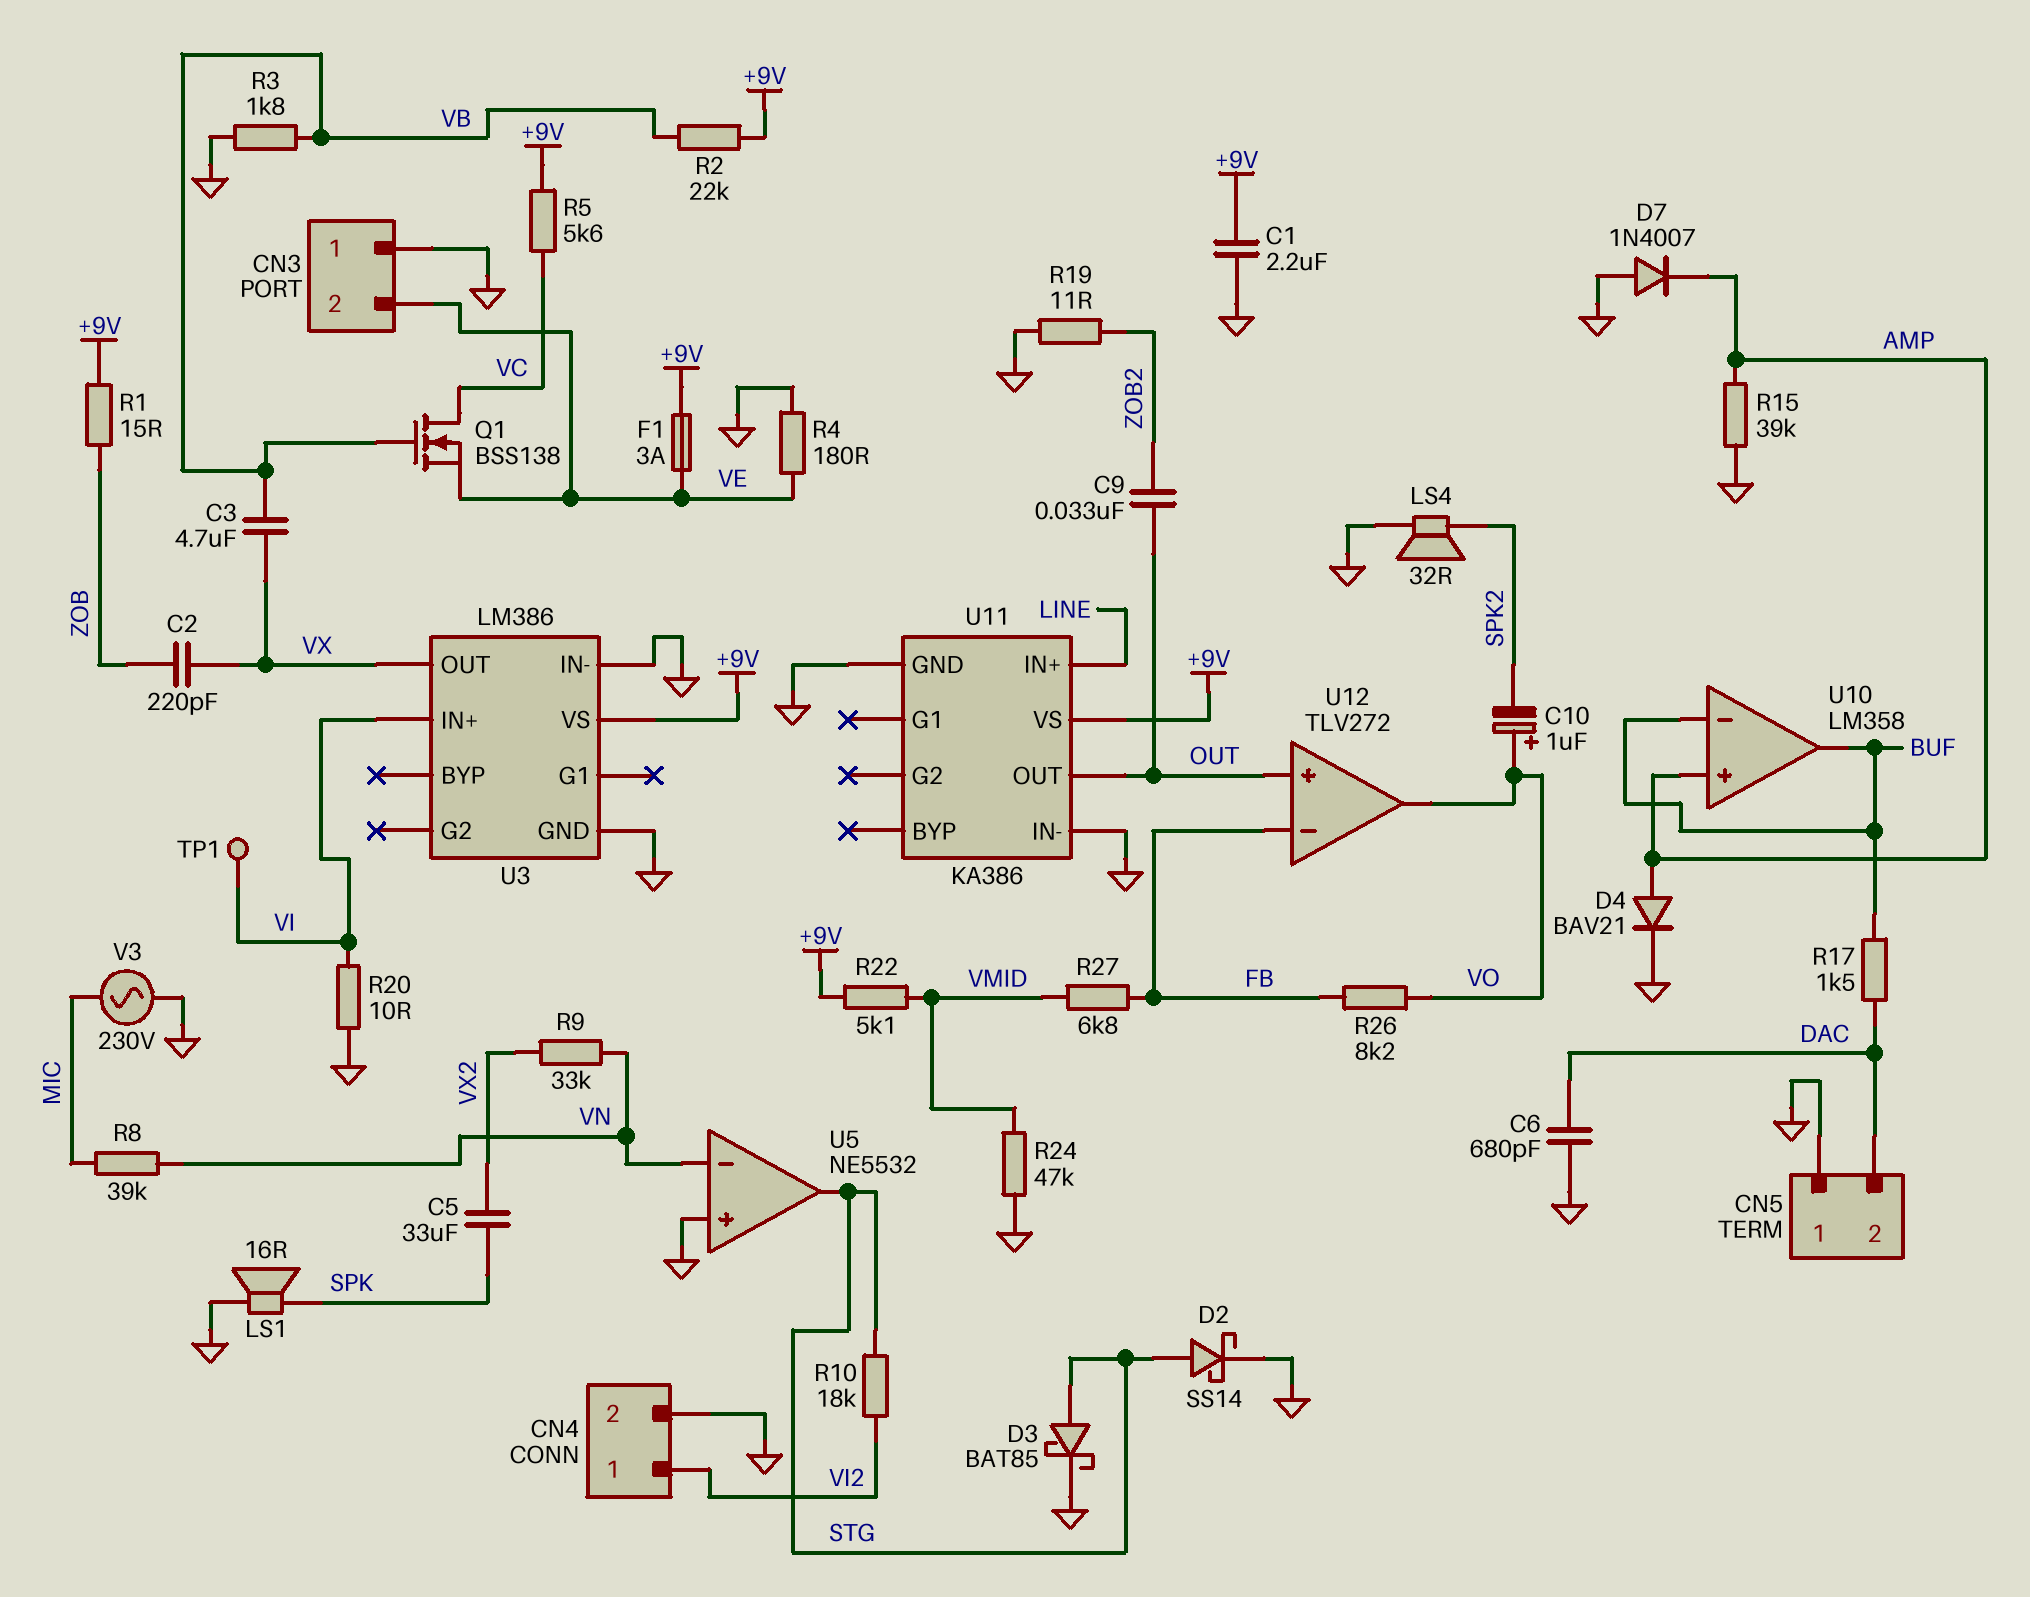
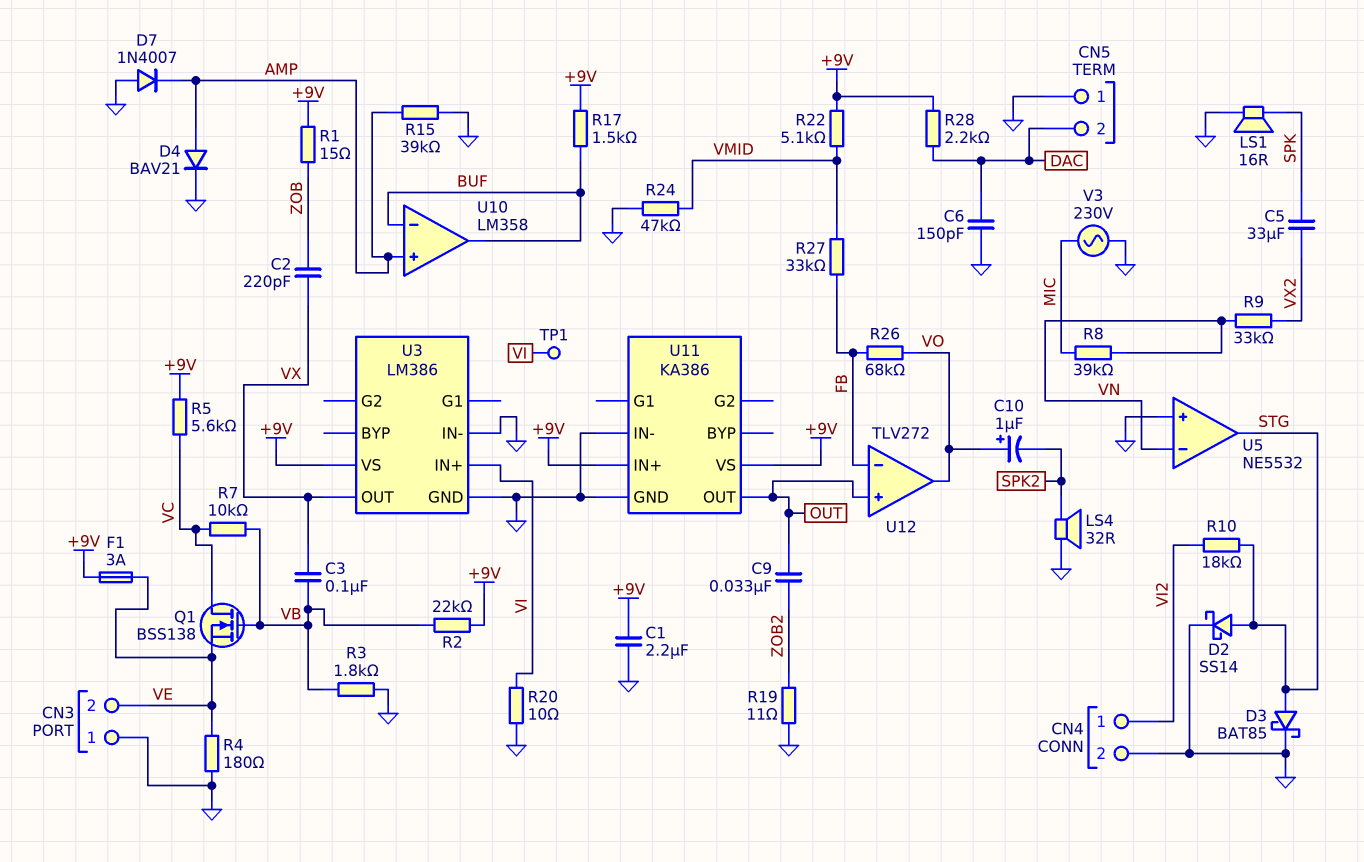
C3: 4.7uF (VB, VX) -> 100nF (VB, VX)
C6: 680pF (DAC, GND) -> 150pF (DAC, GND)
R7: none -> 10k (VB, VC)
R17: 1.5k (BUF, DAC) -> 1.5k (+9V, BUF)
R26: 8.2k (FB, VO) -> 68k (FB, VO)
R27: 6.8k (FB, VMID) -> 33k (FB, VMID)
R28: none -> 2.2k (+9V, DAC)
U11 pin IN+: LINE -> +9V

